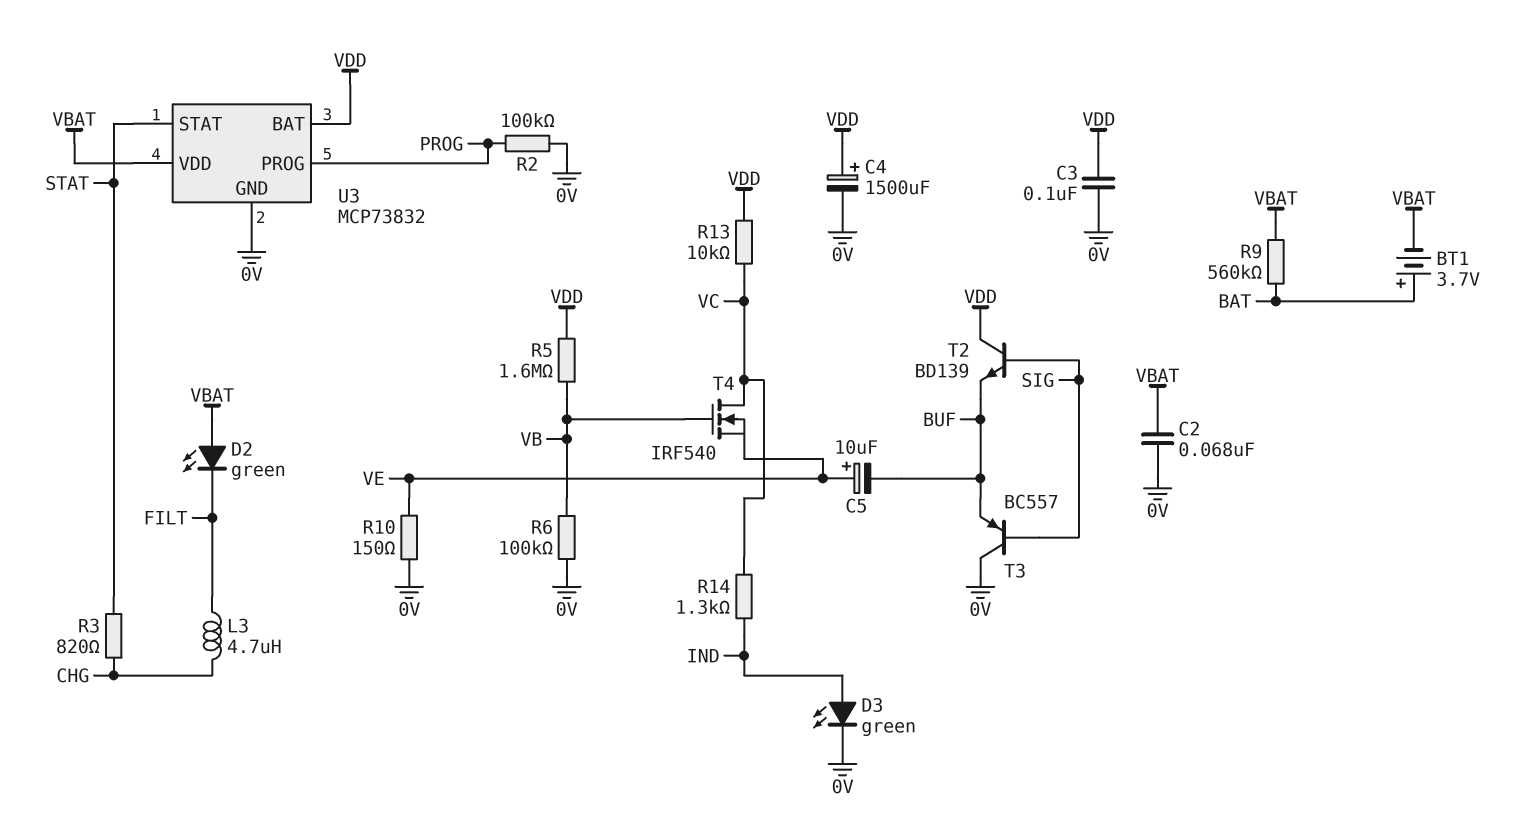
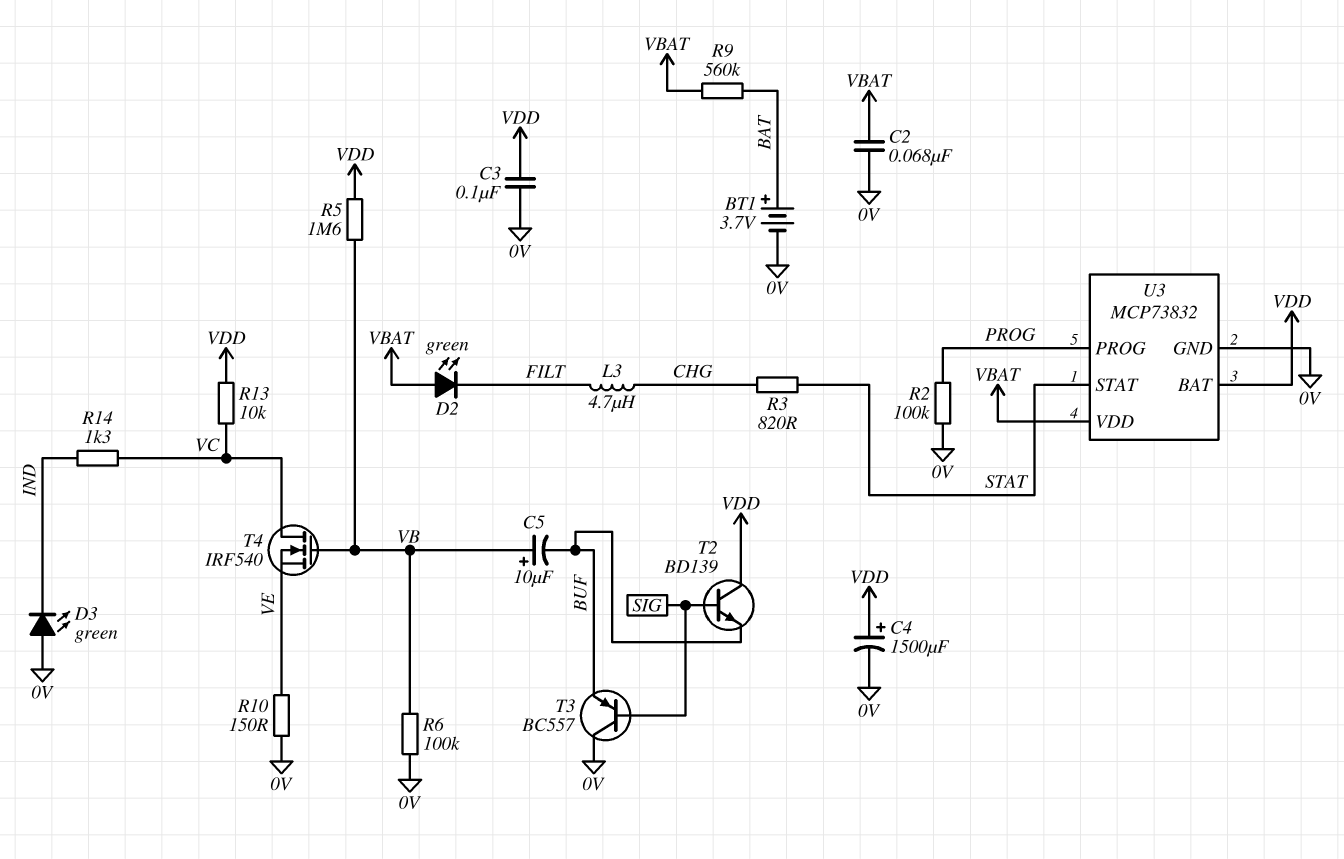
BT1: 3.7V (plus BAT, minus VBAT) -> 3.7V (plus BAT, minus 0V)
C5: 10uF (plus VE, minus BUF) -> 10uF (plus VB, minus BUF)
D3: LED green (A IND, K 0V) -> LED green (A 0V, K IND)

